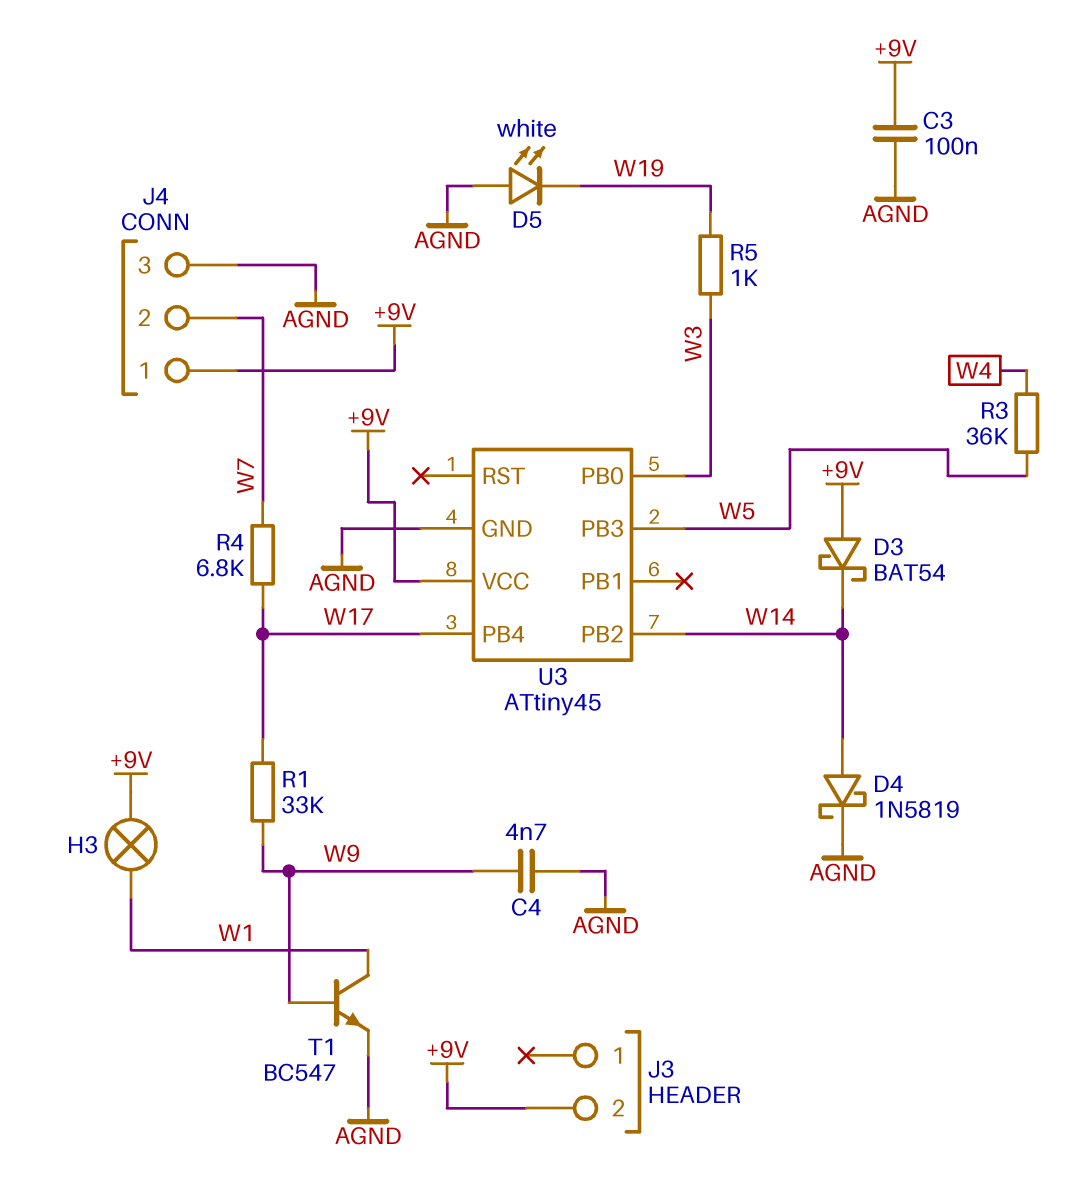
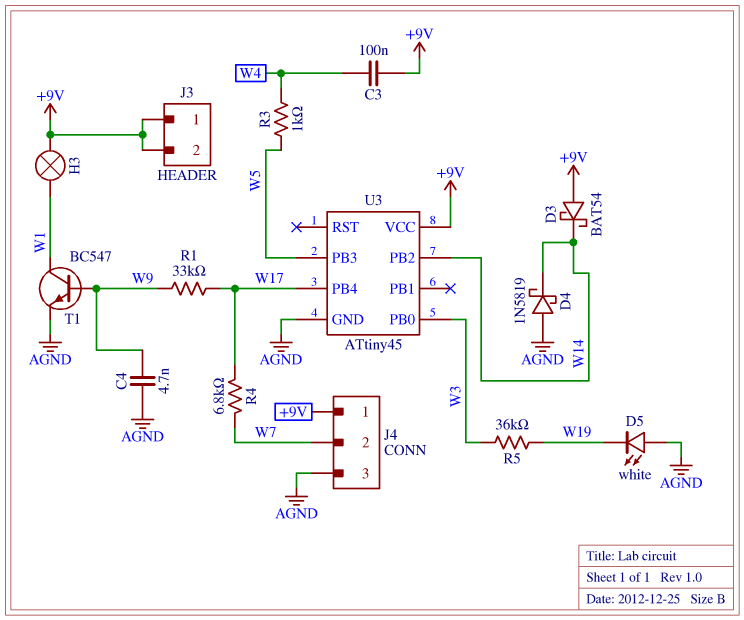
C3: 100nF (+9V, AGND) -> 100nF (+9V, W4)
D4: schottky 1N5819 (A W14, K AGND) -> schottky 1N5819 (A AGND, K W14)
J3 pin 1: none -> +9V
R3: 36k (W4, W5) -> 1k (W4, W5)
R5: 1k (W3, W19) -> 36k (W3, W19)

